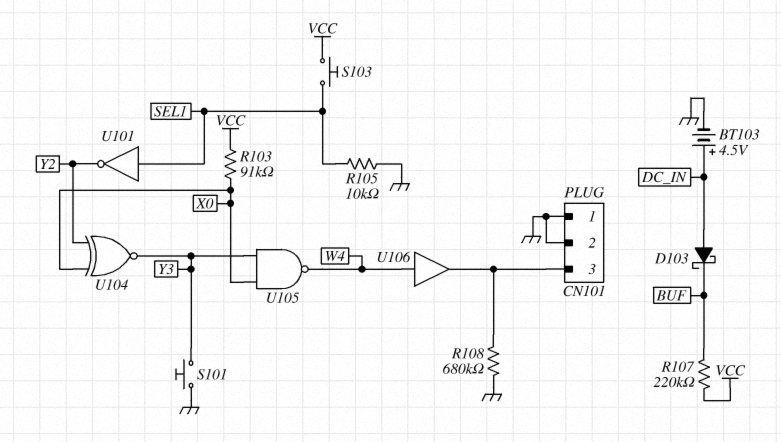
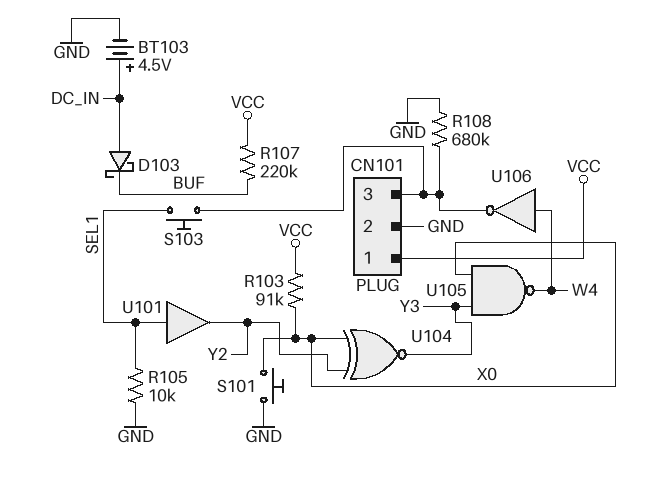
CN101 pin 1: GND -> VCC
S101: button (GND, Y3) -> button (GND, X0)
S103: button (SEL1, VCC) -> button (CN101/3, SEL1)
U101: NOT (in SEL1, out Y2) -> buffer (in SEL1, out Y2)
U106: buffer (in W4, out CN101/3) -> NOT (in W4, out CN101/3)

